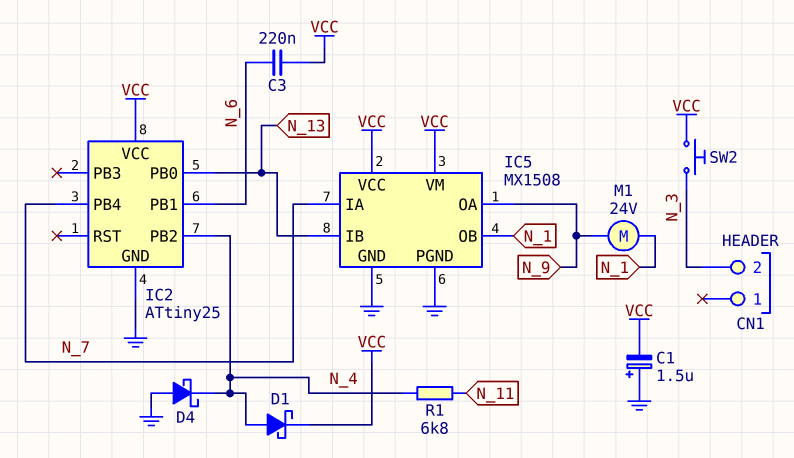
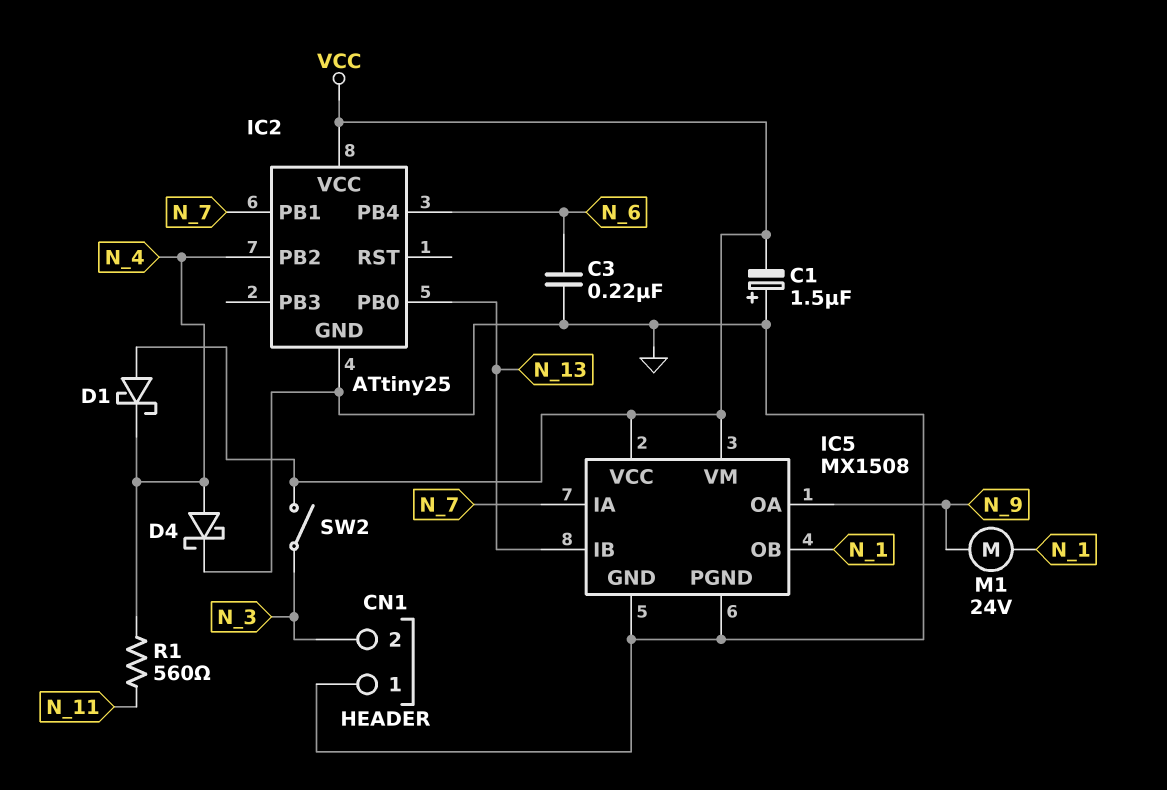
C3: 220nF (N_6, VCC) -> 220nF (GND, N_6)
CN1 pin 1: none -> GND
D1: schottky (A N_4, K VCC) -> schottky (A VCC, K N_4)
D4: schottky (A GND, K N_4) -> schottky (A N_4, K GND)
IC2 pin PB1: N_6 -> N_7
IC2 pin PB4: N_7 -> N_6
R1: 6.8k (N_4, N_11) -> 560 (N_4, N_11)
SW2: button (N_3, VCC) -> switch (N_3, VCC)

